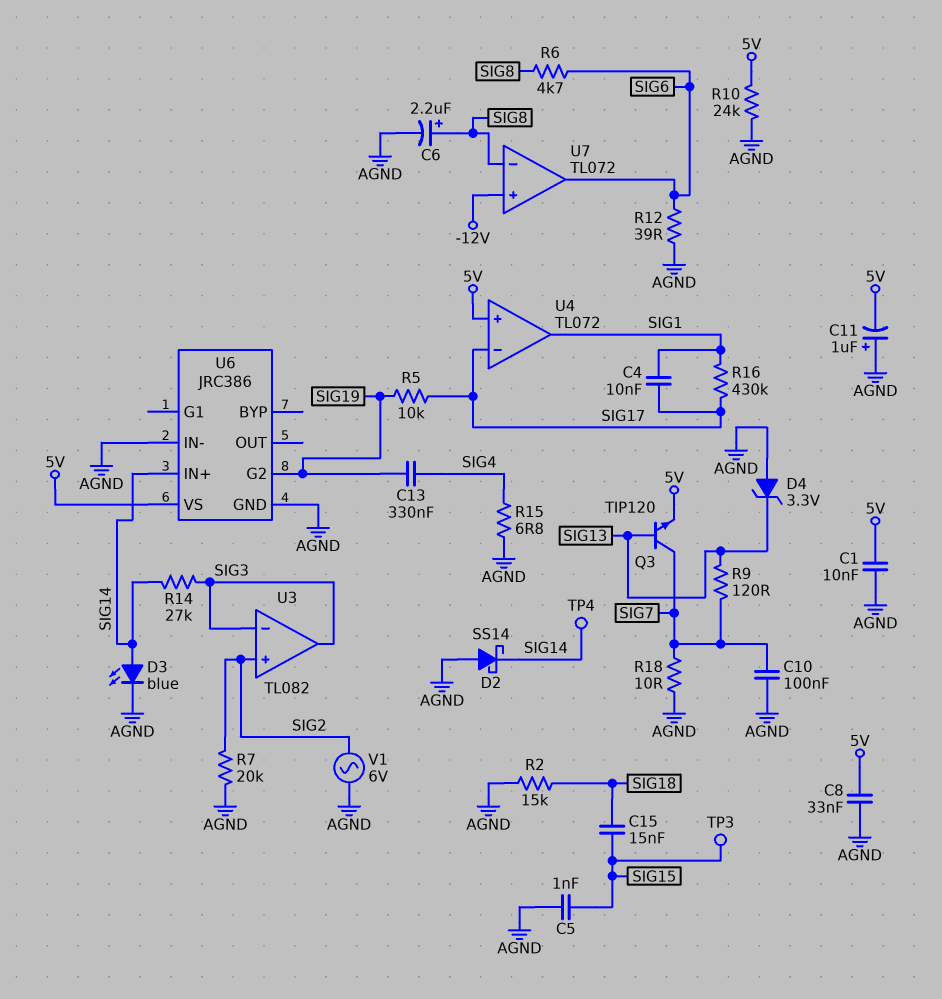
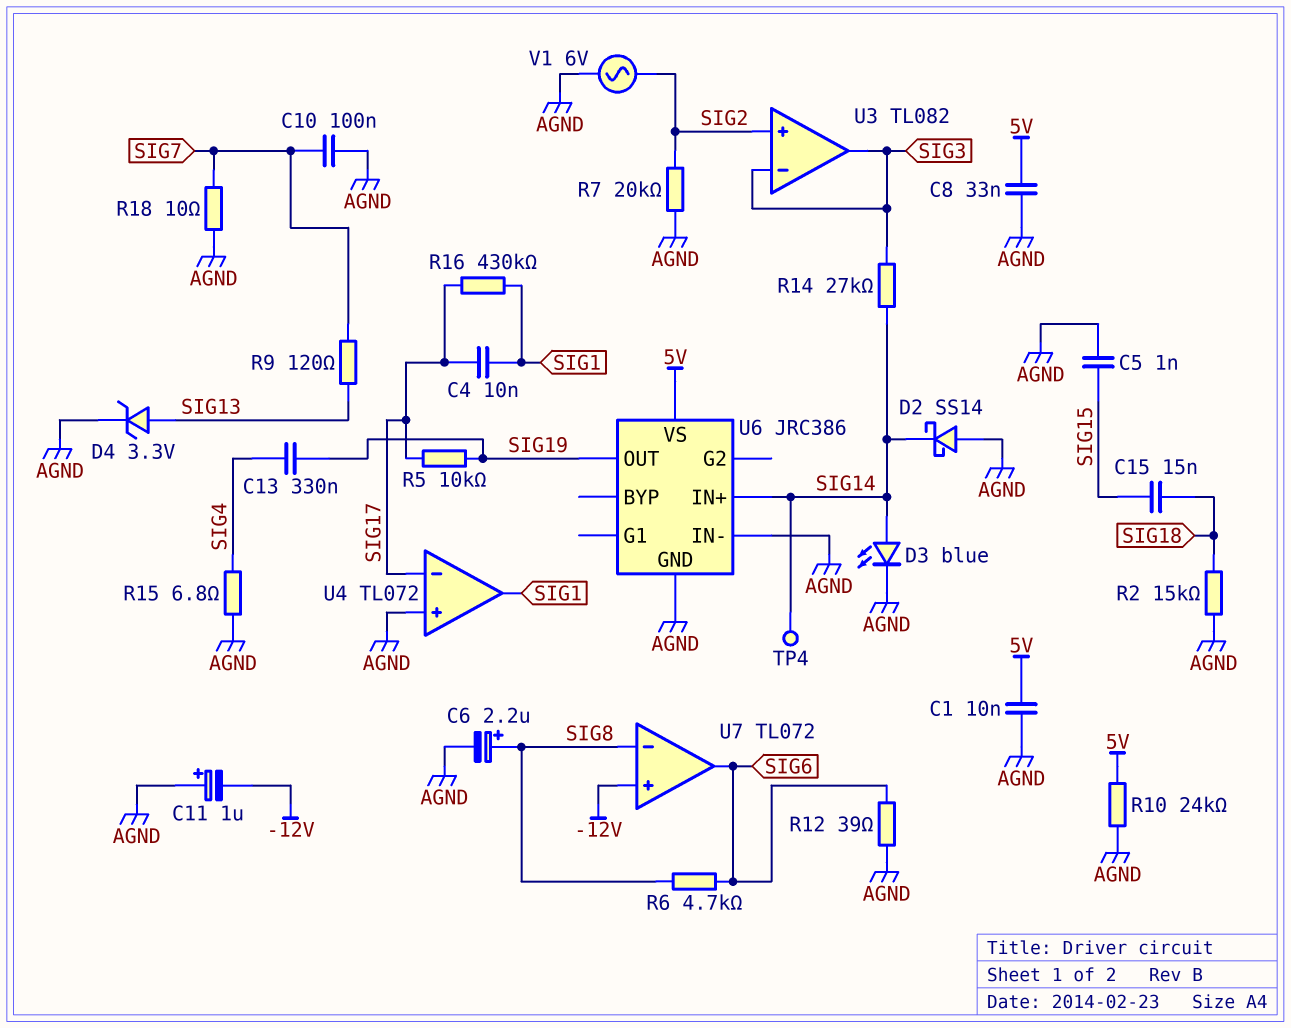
C11: 1uF (plus AGND, minus 5V) -> 1uF (plus AGND, minus -12V)
D4: zener 3.3V (A AGND, K SIG13) -> zener 3.3V (A SIG13, K AGND)
Q3: NPN TIP120 (B SIG13, C SIG7, E 5V) -> none
TP3: test point (SIG15) -> none
U4 pin in+: 5V -> AGND
U6 pin G2: SIG19 -> none
U6 pin OUT: none -> SIG19

